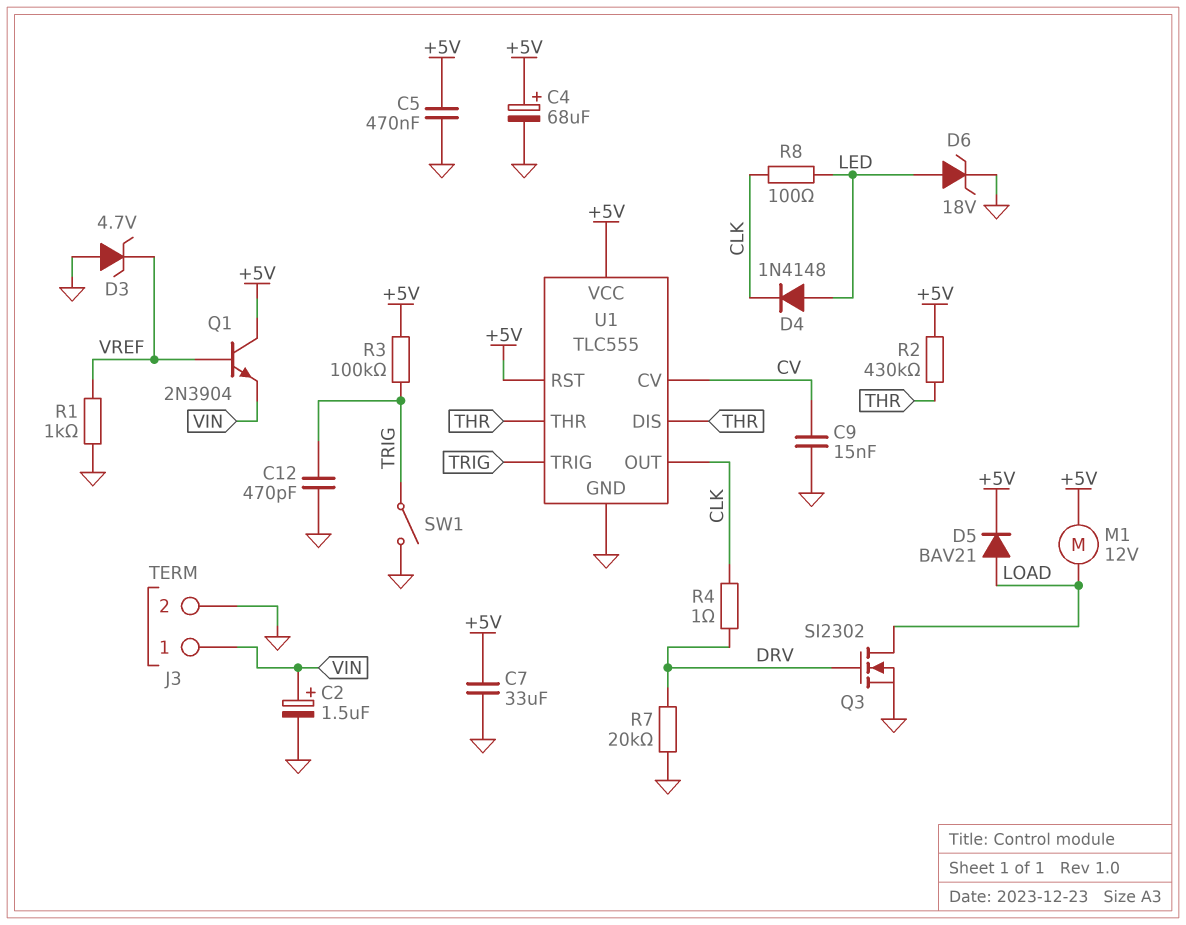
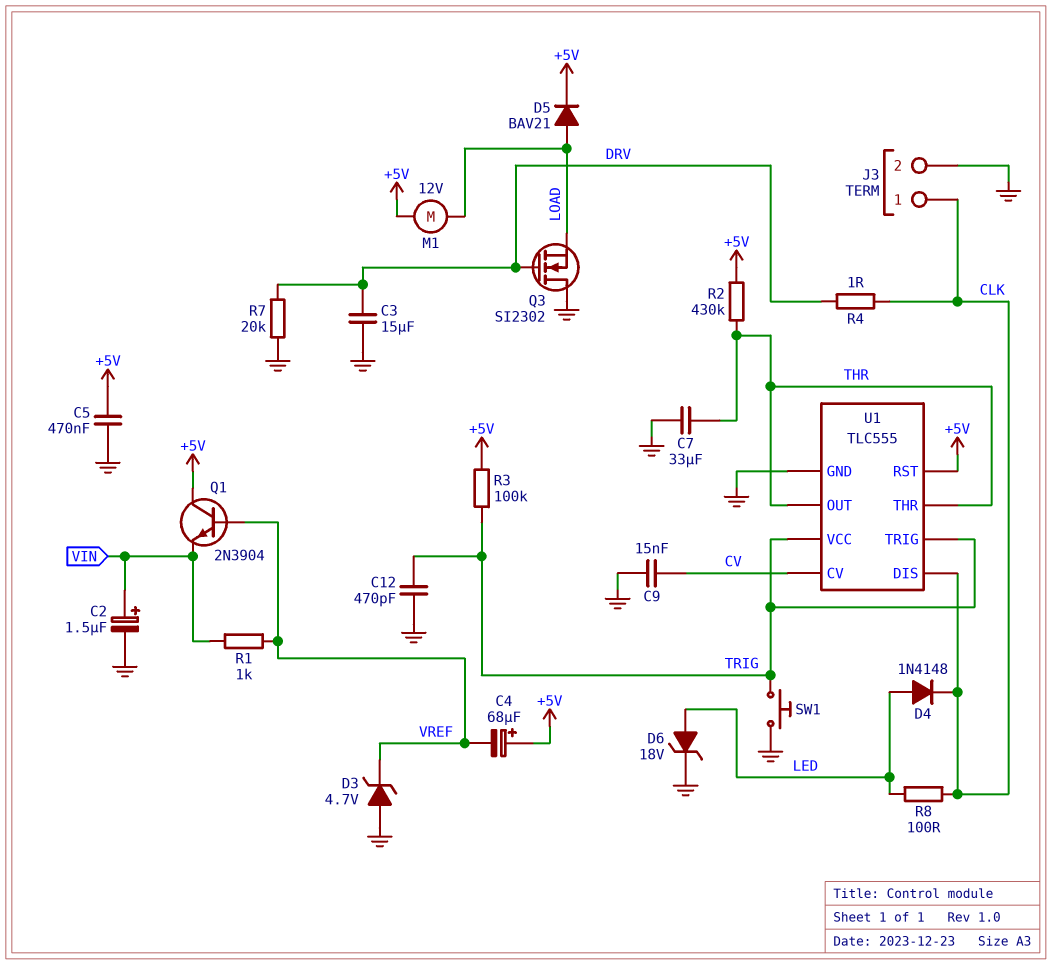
C3: none -> 15uF (DRV, GND)
C4: 68uF (plus +5V, minus GND) -> 68uF (plus +5V, minus VREF)
C7: 33uF (+5V, GND) -> 33uF (GND, THR)
J3 pin 1: VIN -> CLK
Q3: NMOS SI2302 (G DRV, D LOAD, S GND) -> NMOS SI2302 (G DRV, D GND, S LOAD)
R1: 1k (GND, VREF) -> 1k (VIN, VREF)
SW1: switch (GND, TRIG) -> button (GND, TRIG)
U1 pin DIS: THR -> CLK
U1 pin OUT: CLK -> THR
U1 pin VCC: +5V -> TRIG

